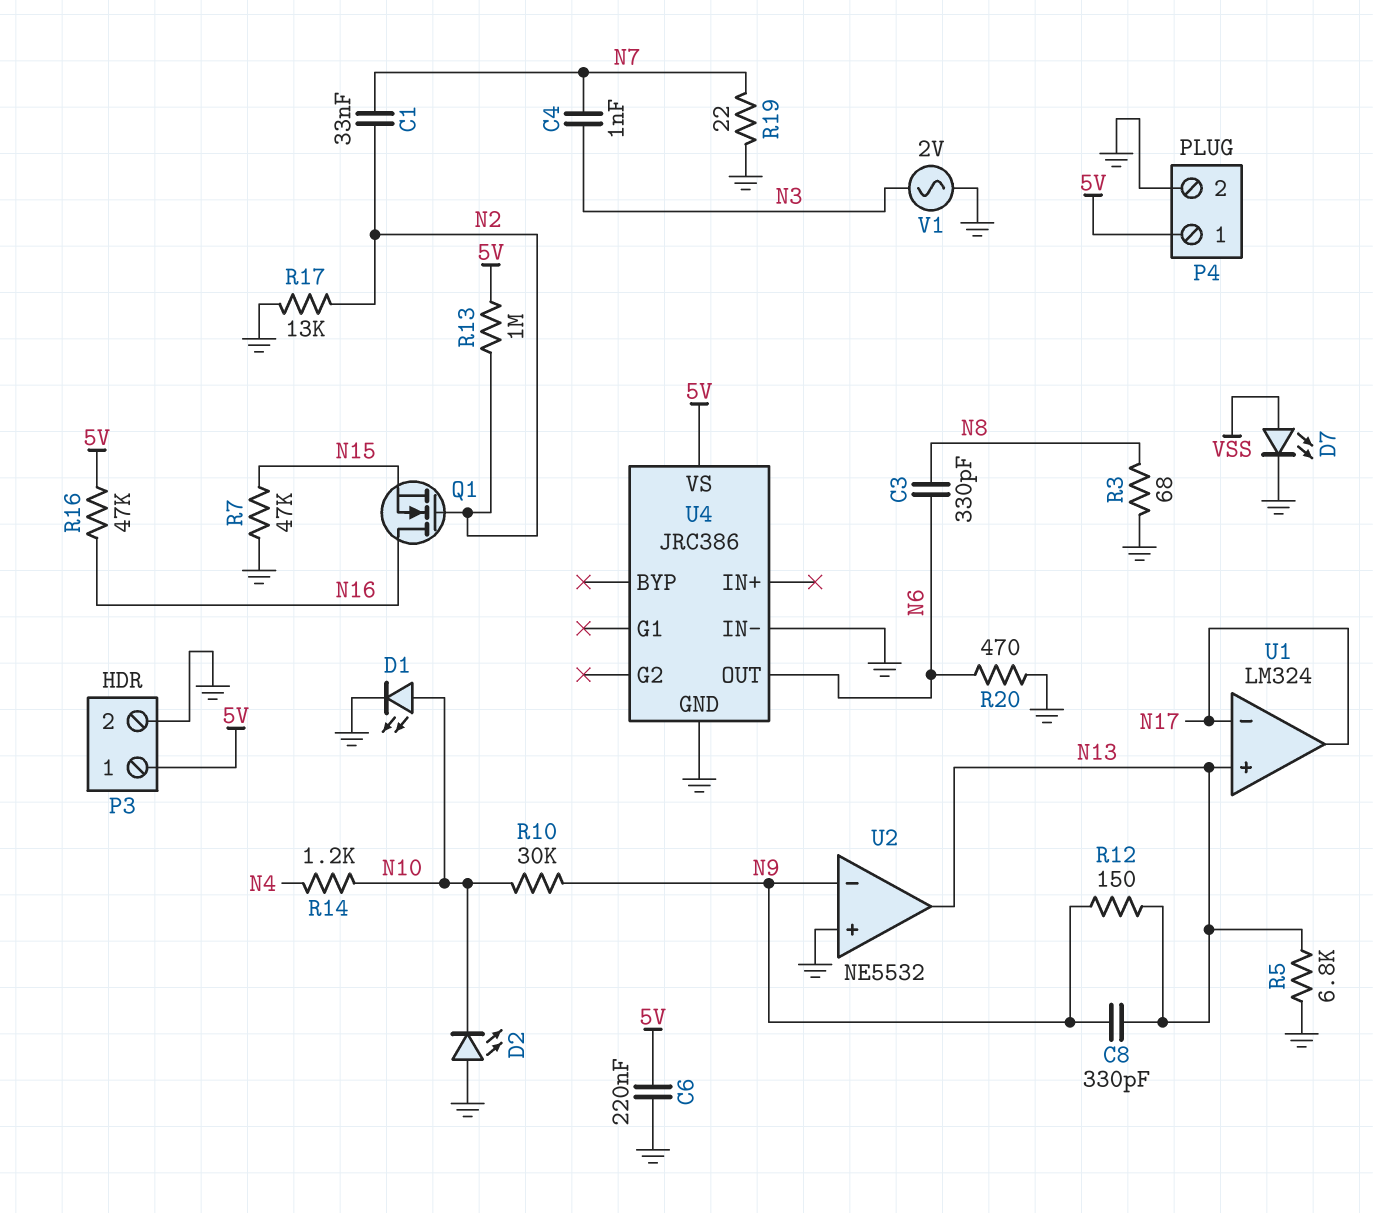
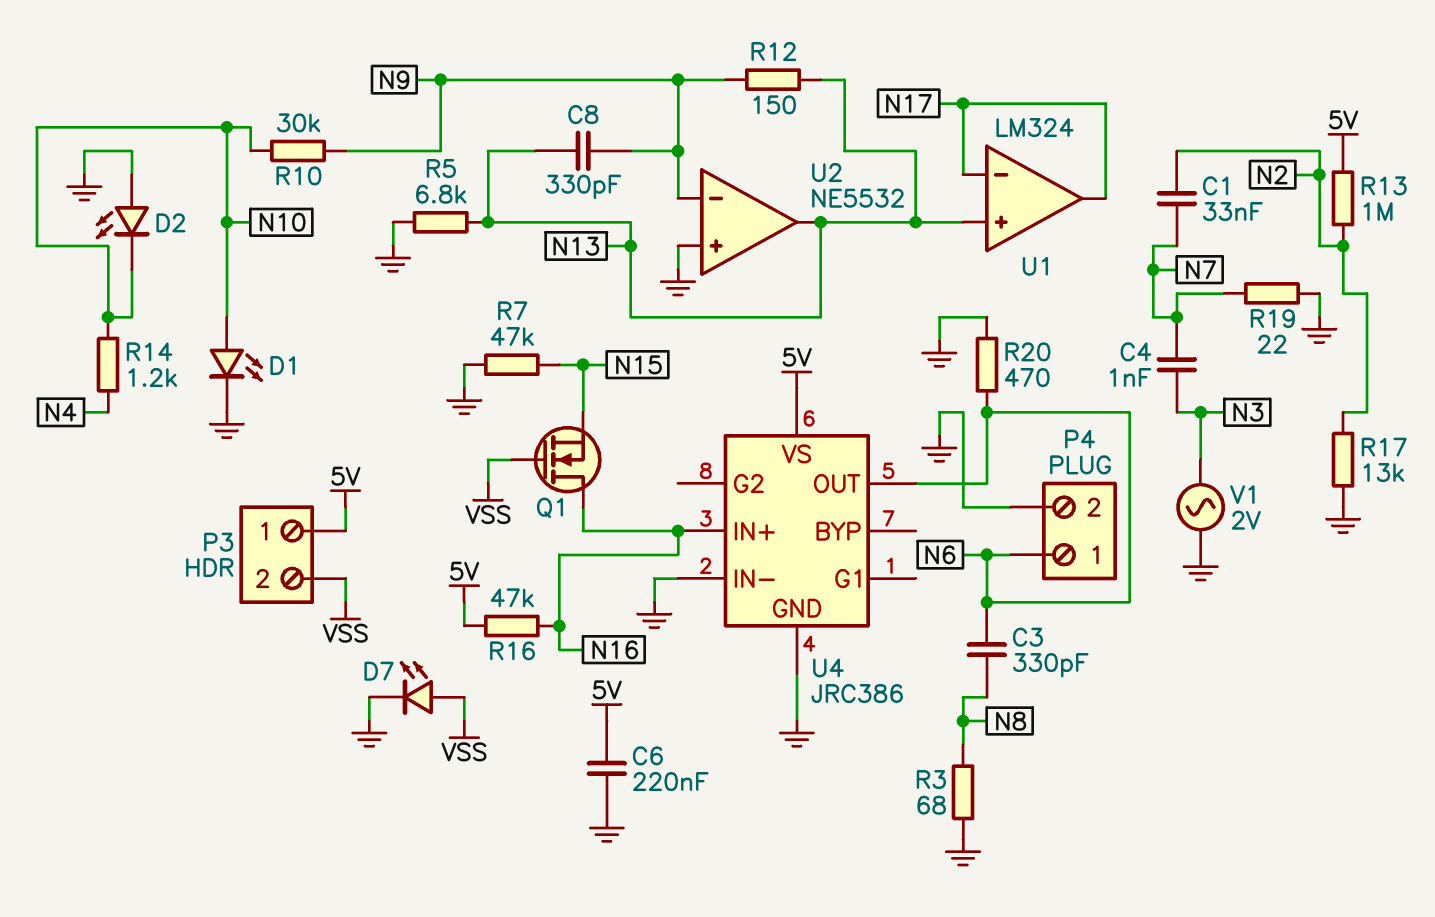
P3 pin 2: GND -> VSS
P4 pin 1: 5V -> N6
Q1: NMOS (G N2, D N16, S N15) -> NMOS (G VSS, D N16, S N15)
U4 pin IN+: none -> N16

